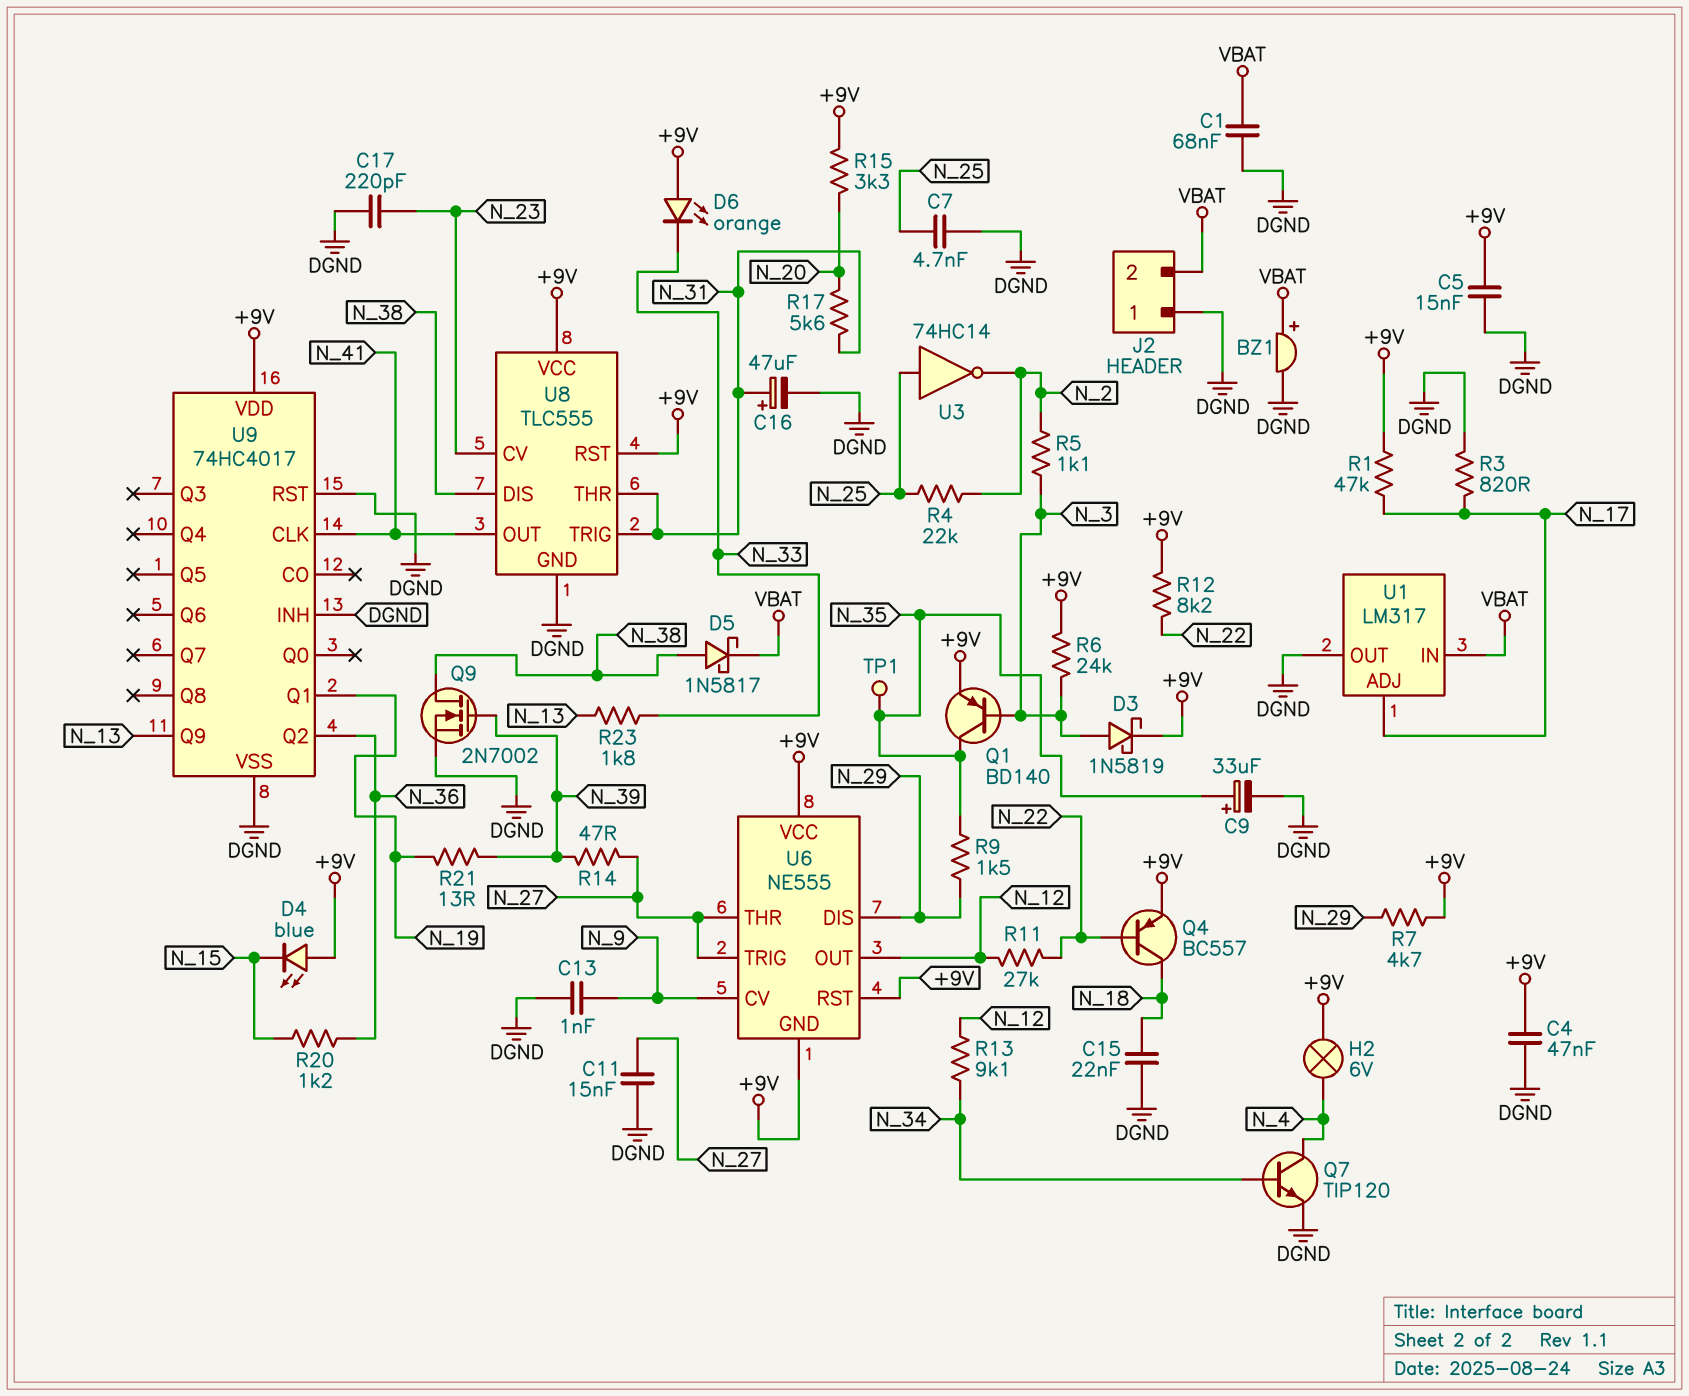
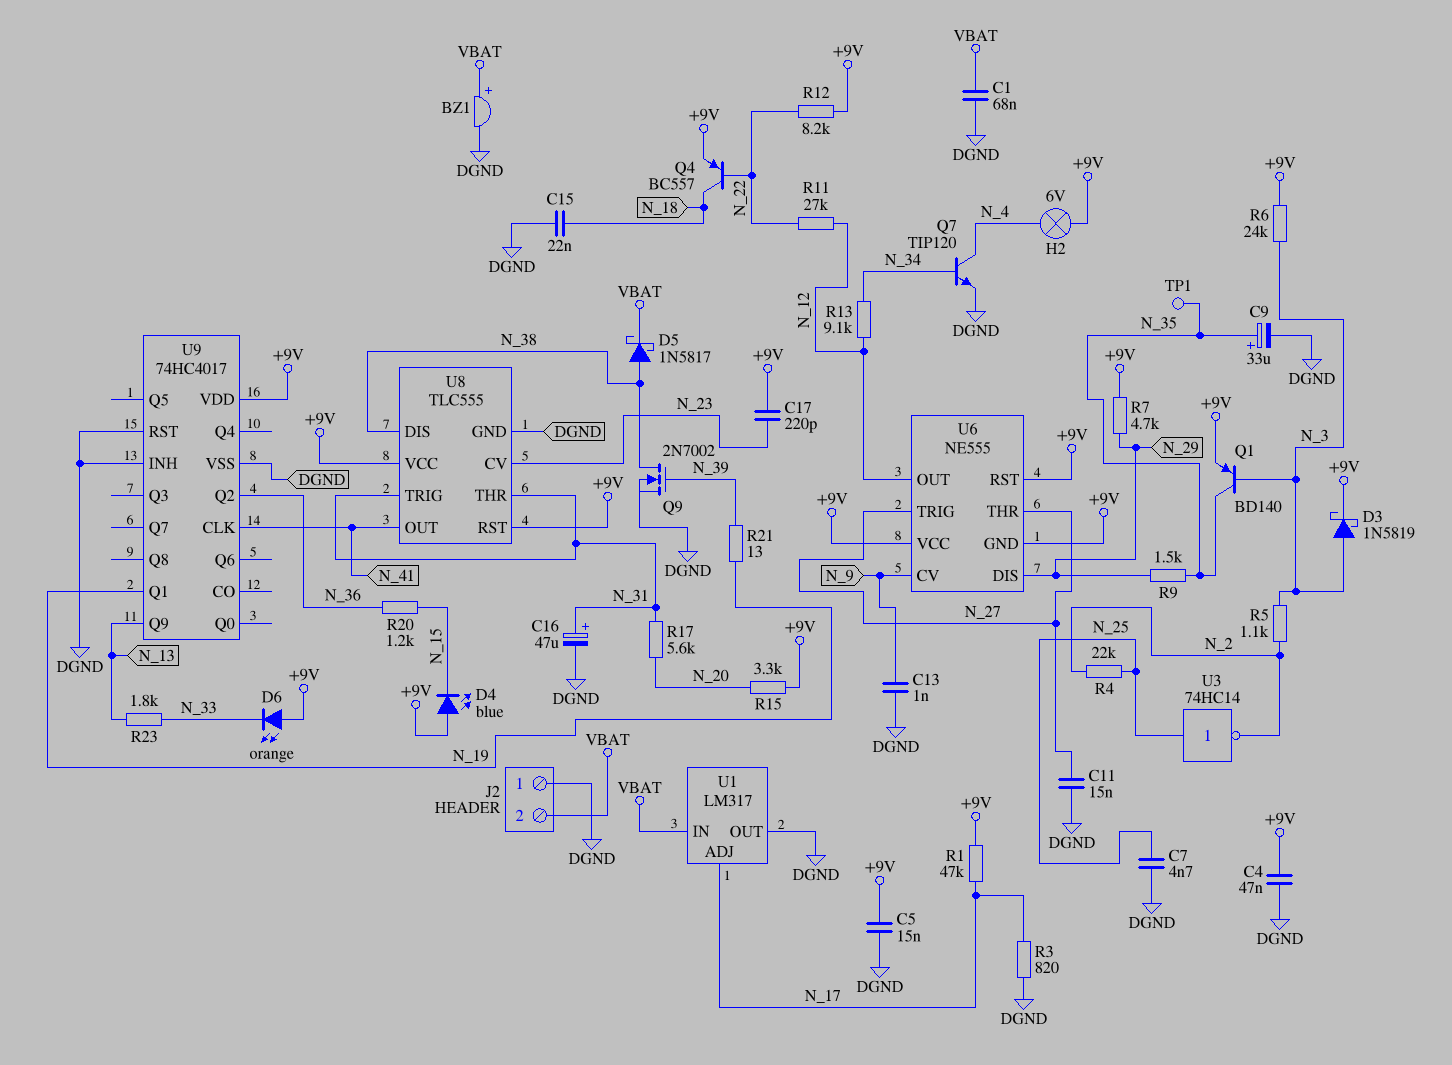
C17: 220pF (DGND, N_23) -> 220pF (+9V, N_23)
R14: 47 (N_27, N_39) -> none

